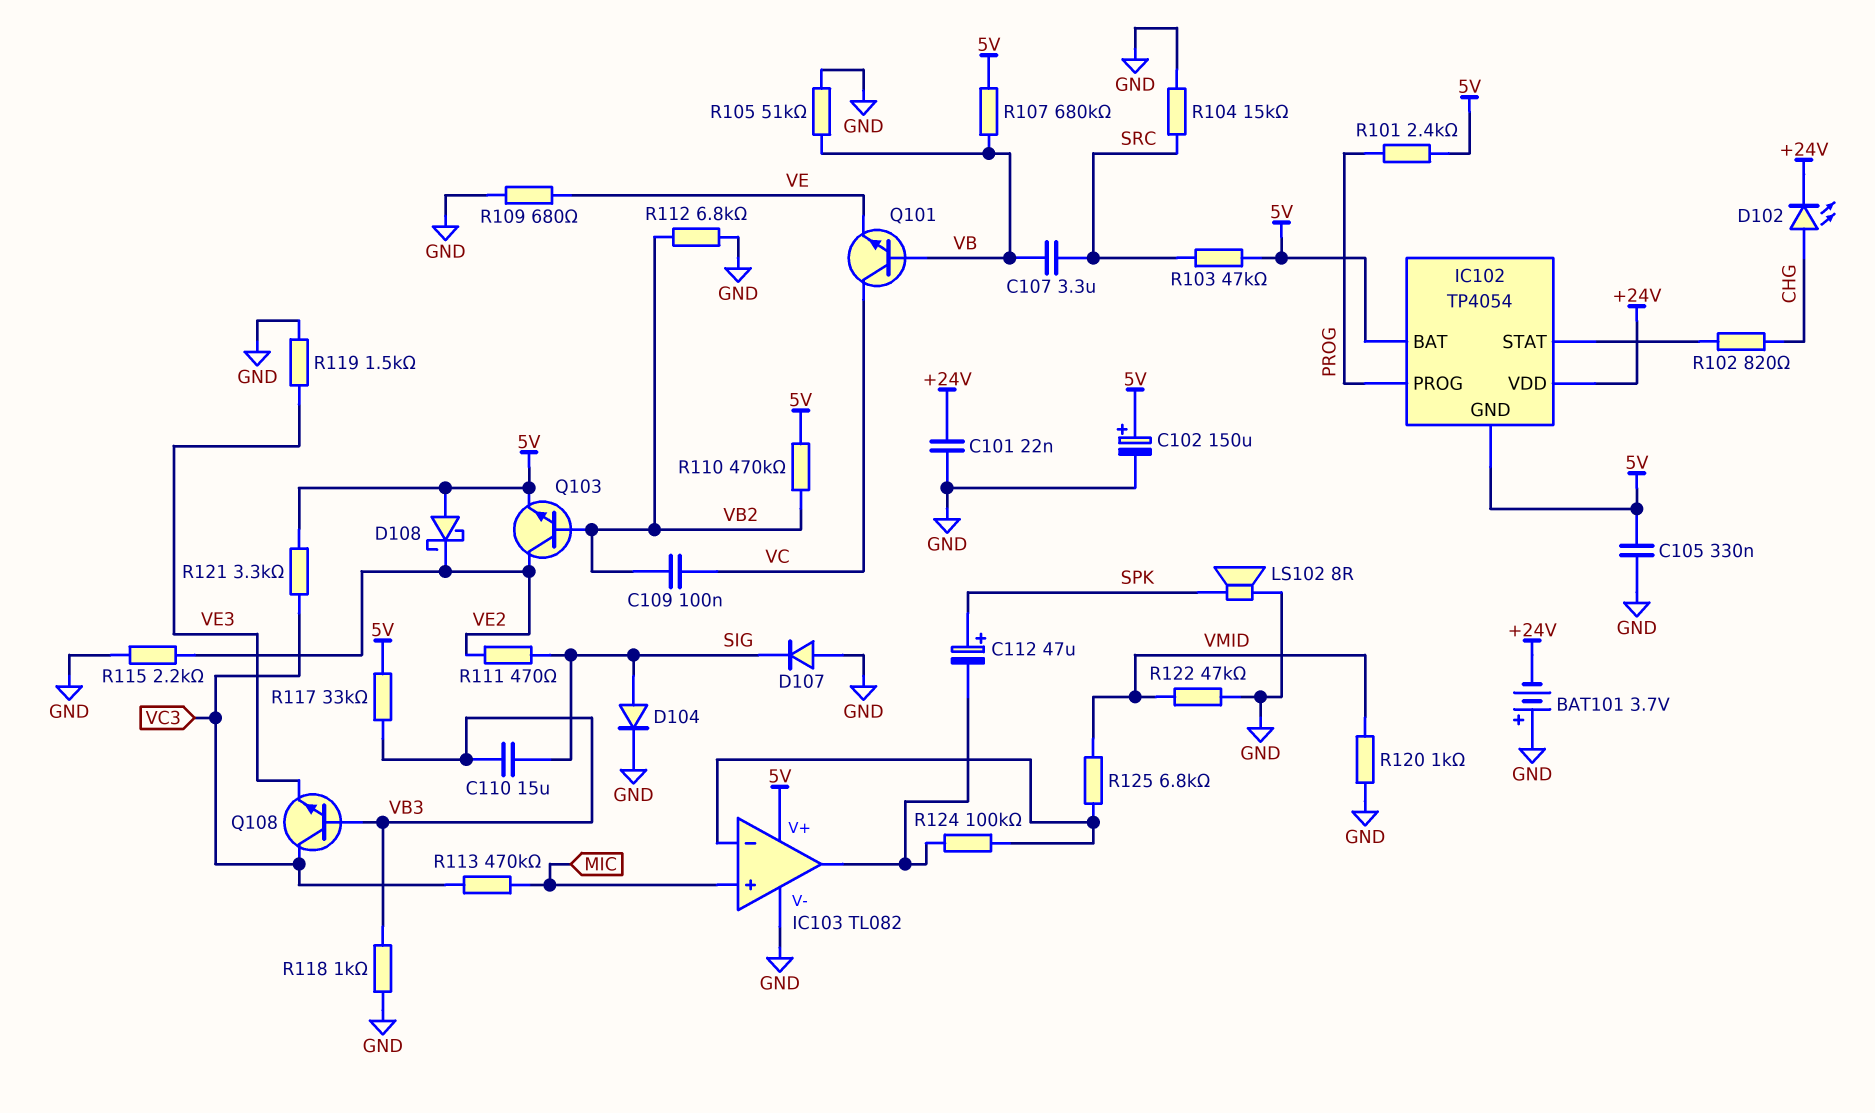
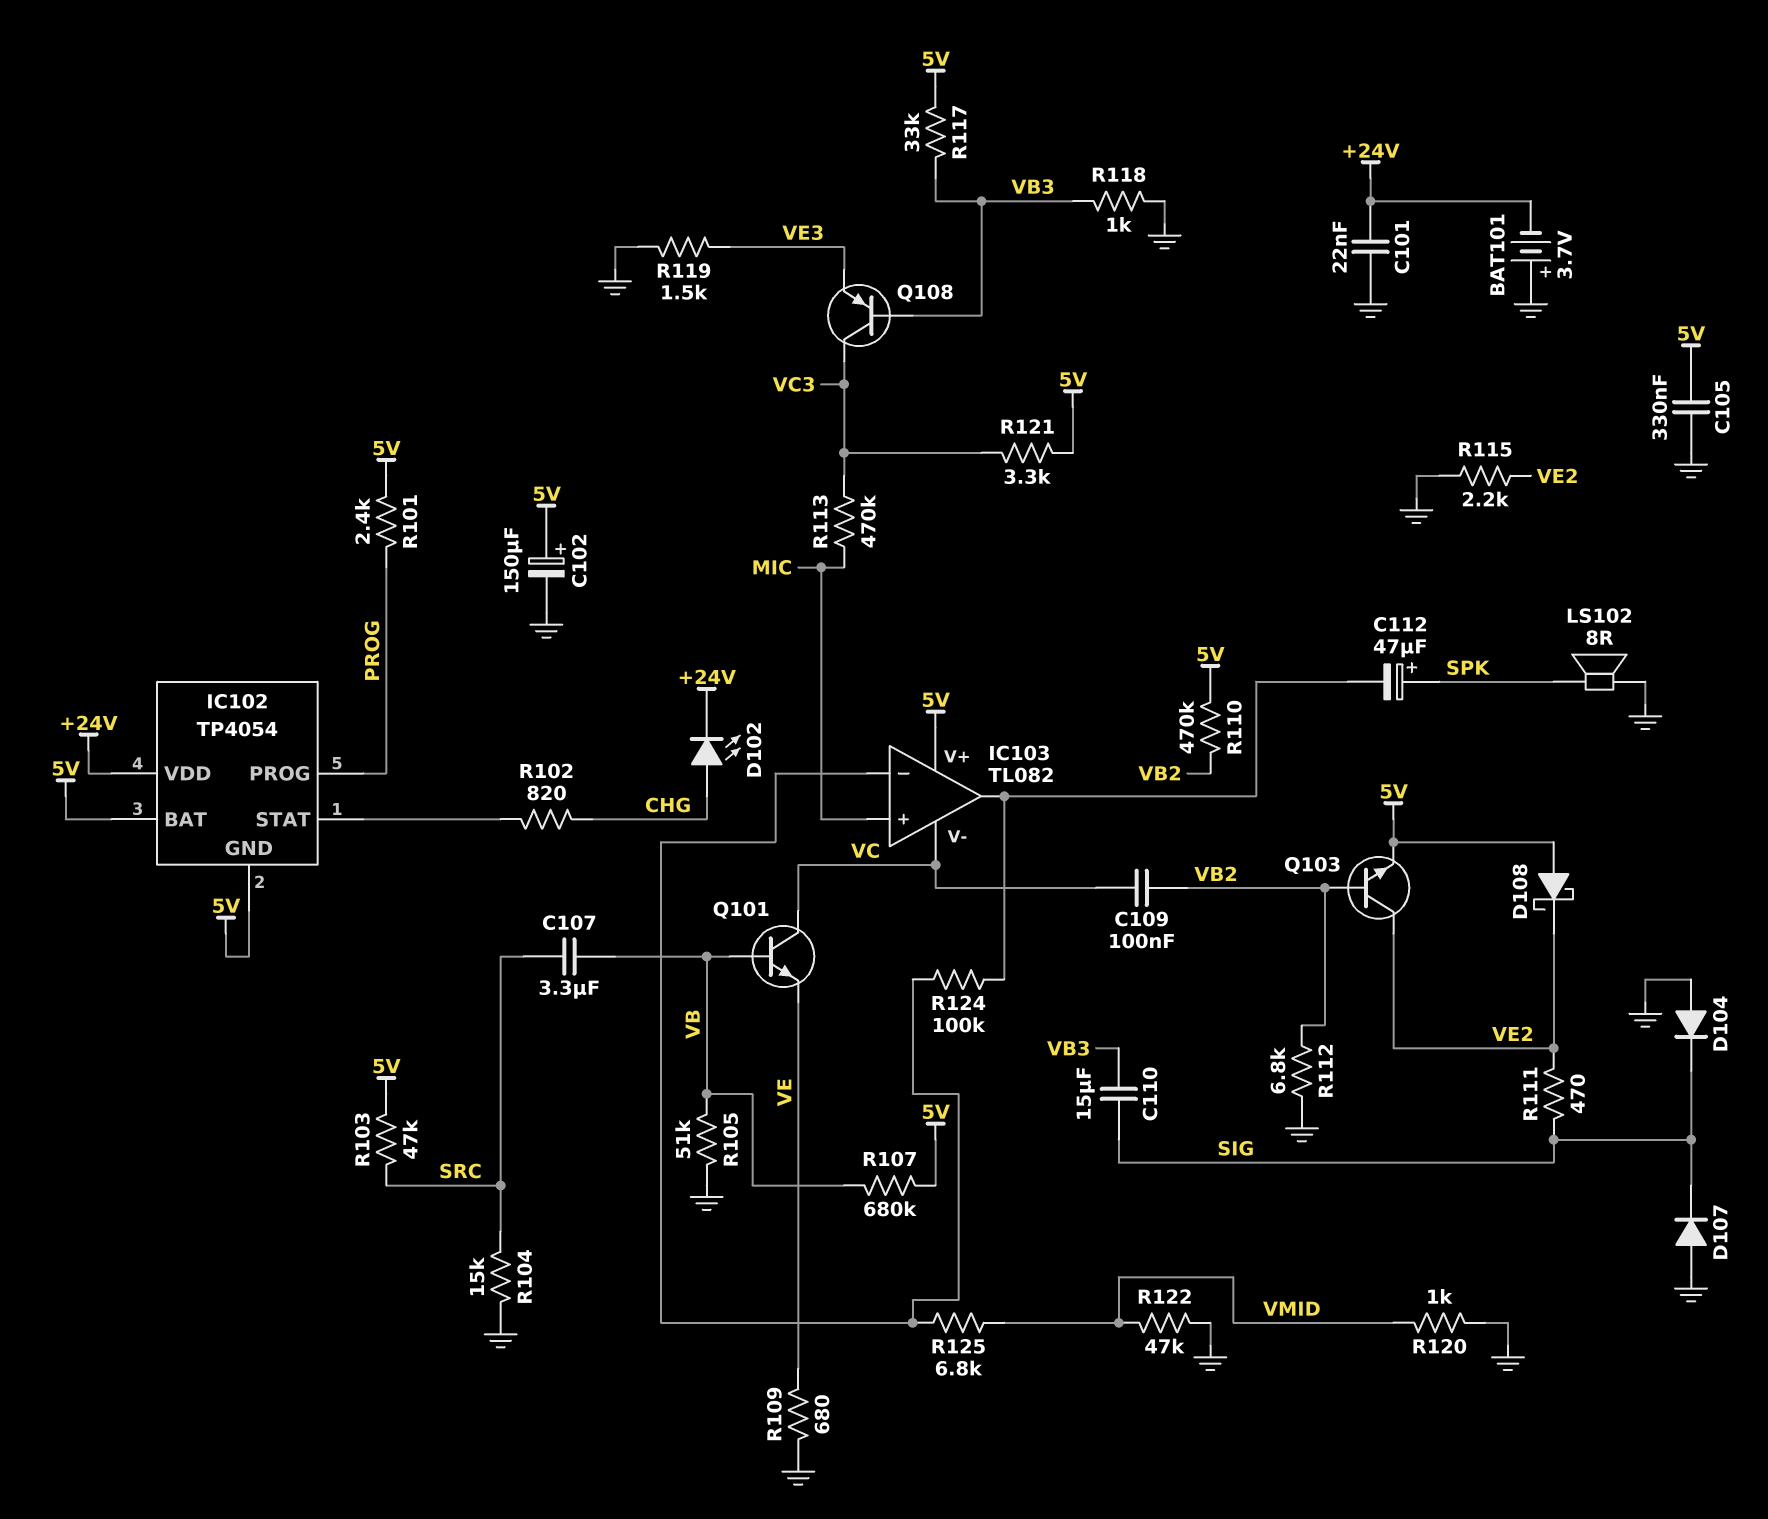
D104: diode (A SIG, K GND) -> diode (A GND, K SIG)
IC103 pin V-: GND -> VC
Q108: NPN (B VB3, C VC3, E VE3) -> PNP (B VB3, C VC3, E VE3)

